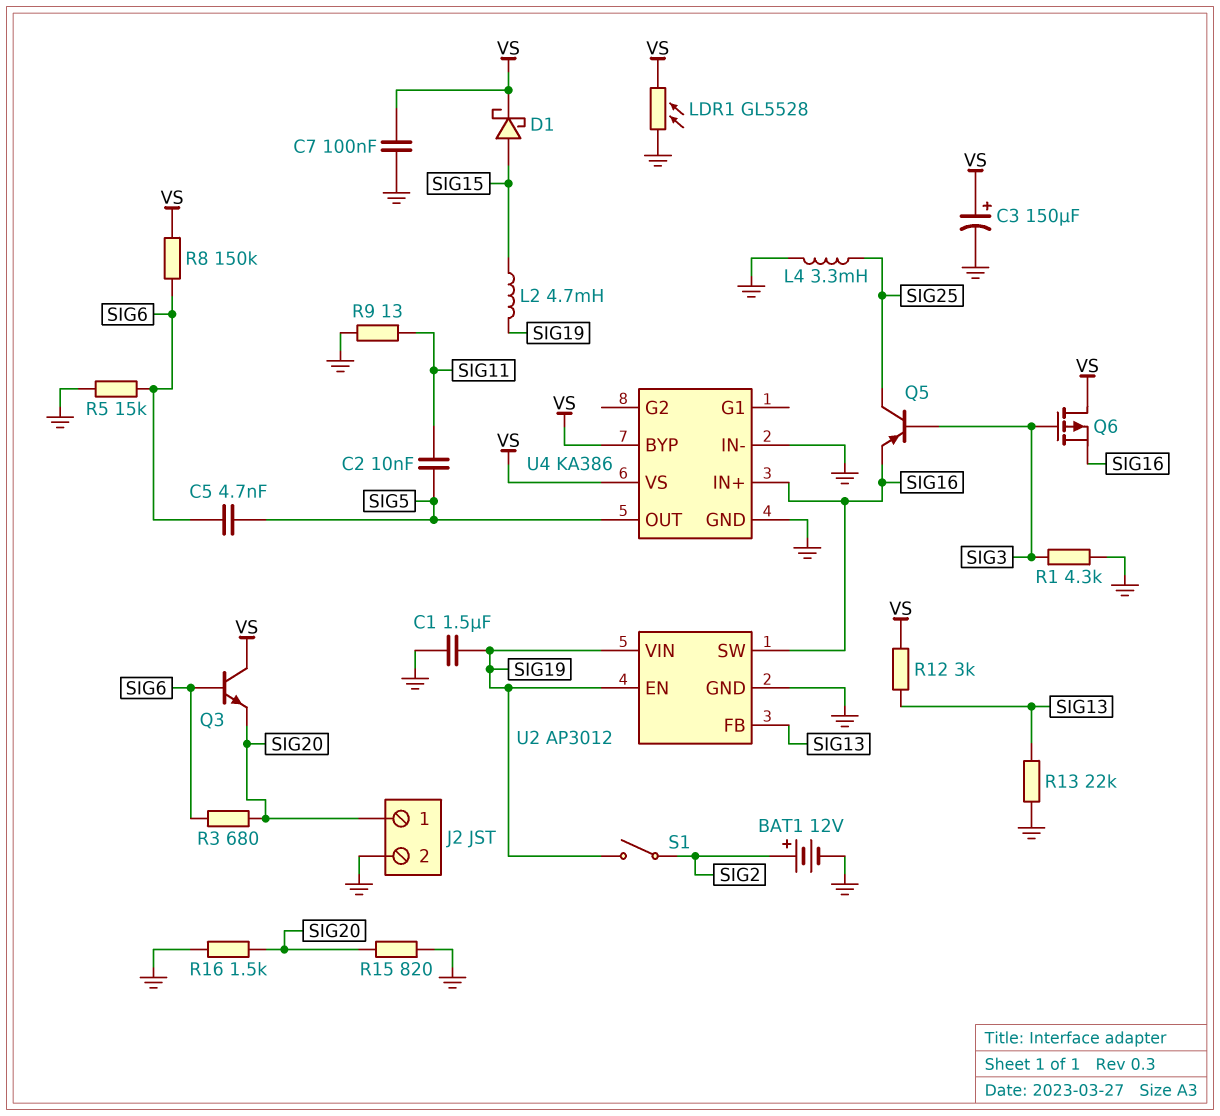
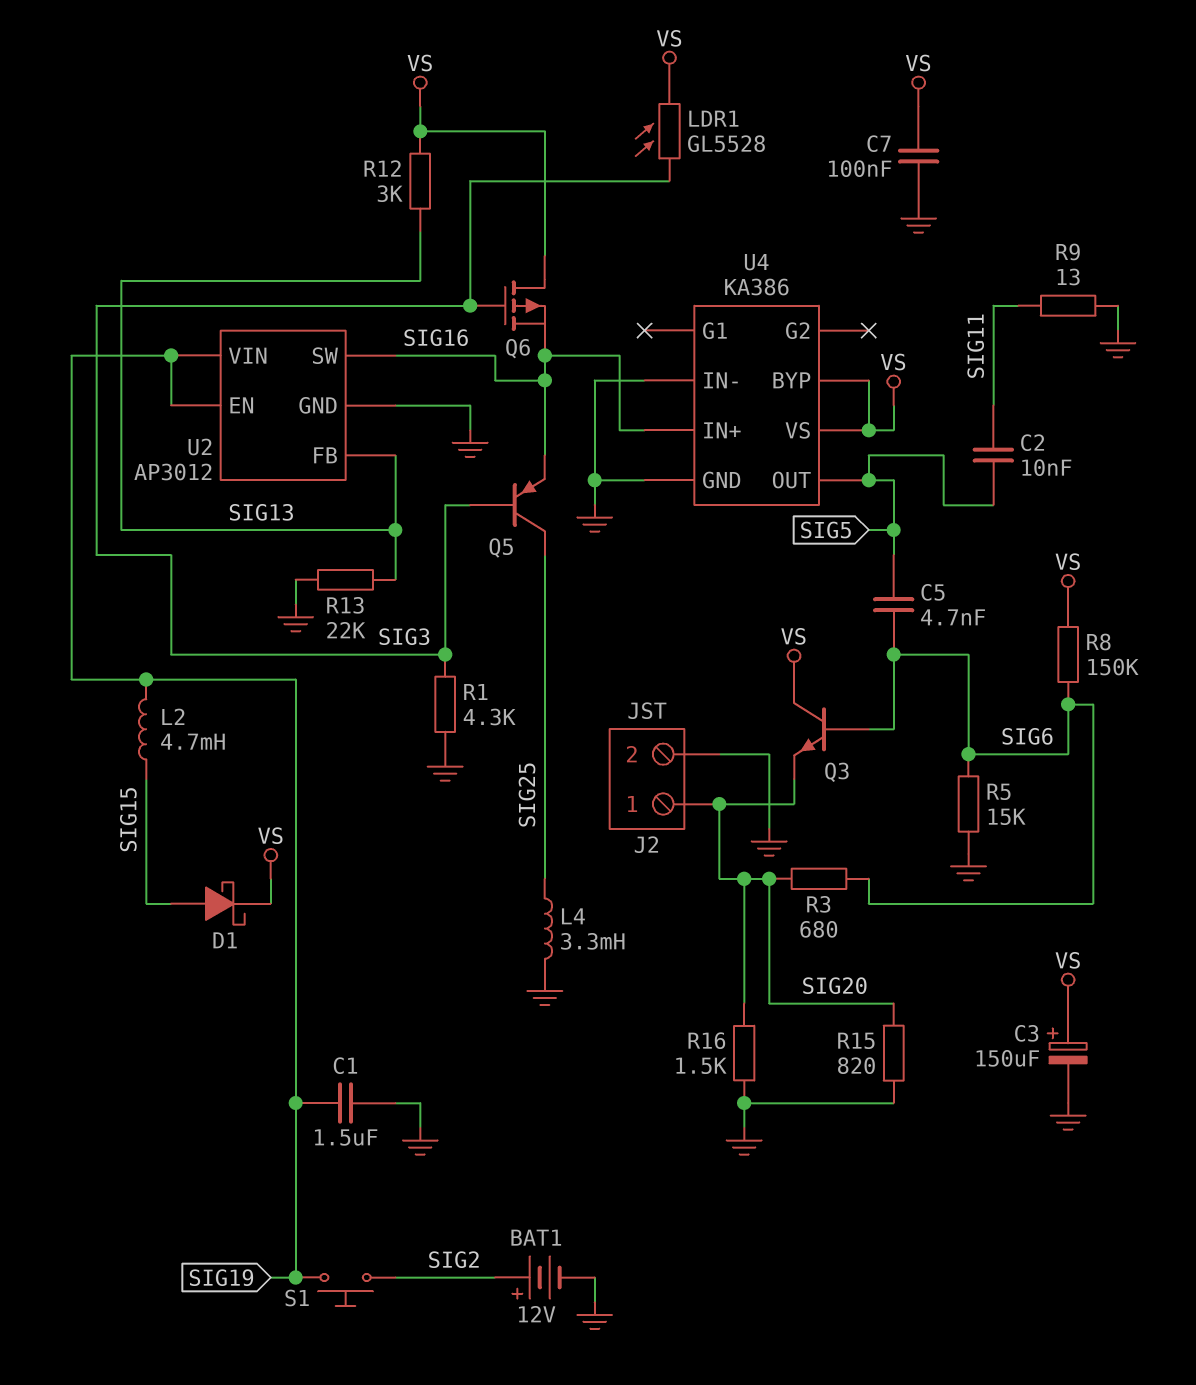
LDR1: GL5528 (GND, VS) -> GL5528 (SIG3, VS)
S1: switch (SIG2, SIG19) -> button (SIG2, SIG19)

